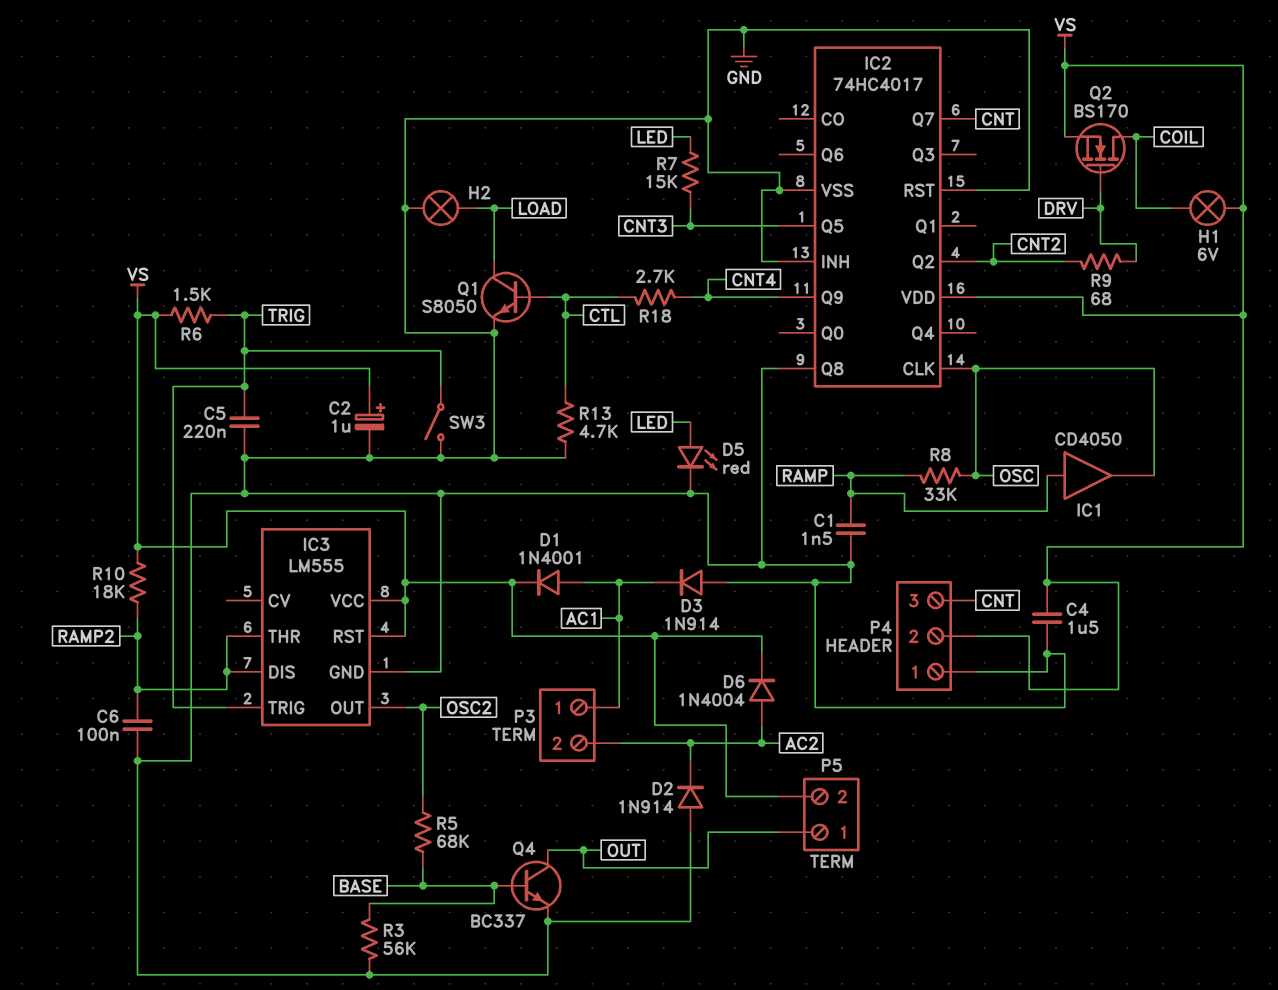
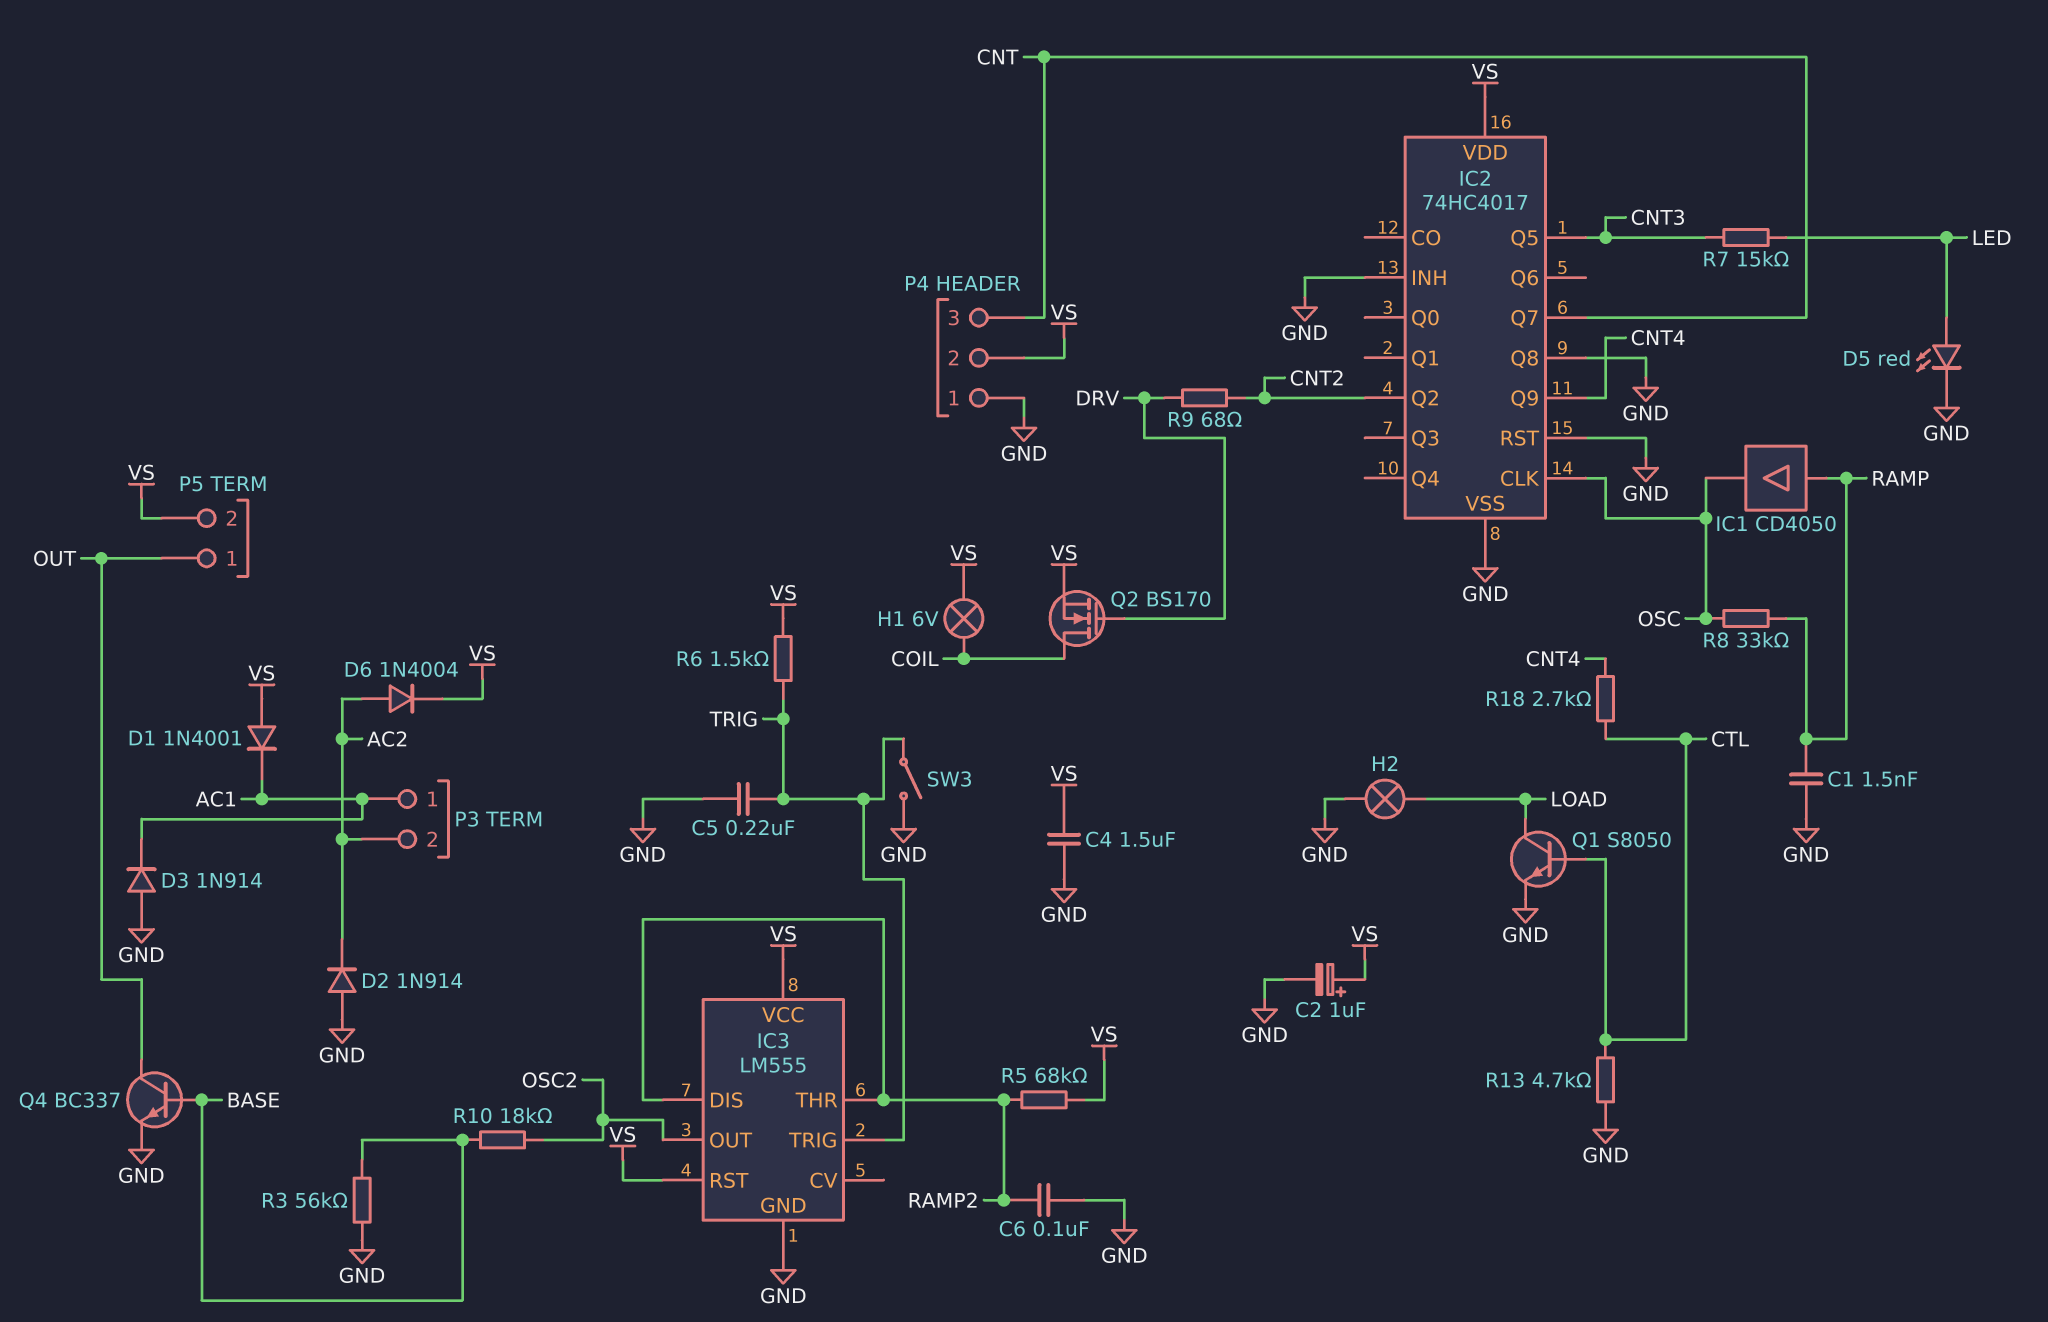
D1: diode 1N4001 (A AC1, K VS) -> diode 1N4001 (A VS, K AC1)
R5: 68k (BASE, OSC2) -> 68k (RAMP2, VS)
R10: 18k (RAMP2, VS) -> 18k (BASE, OSC2)

